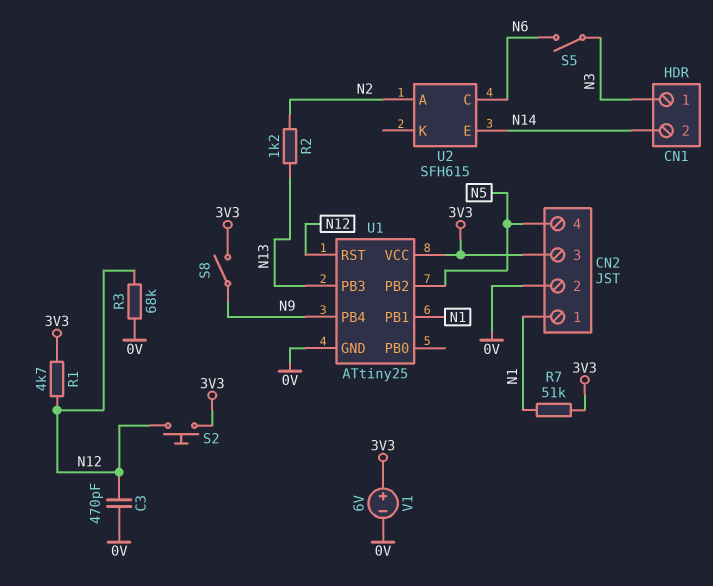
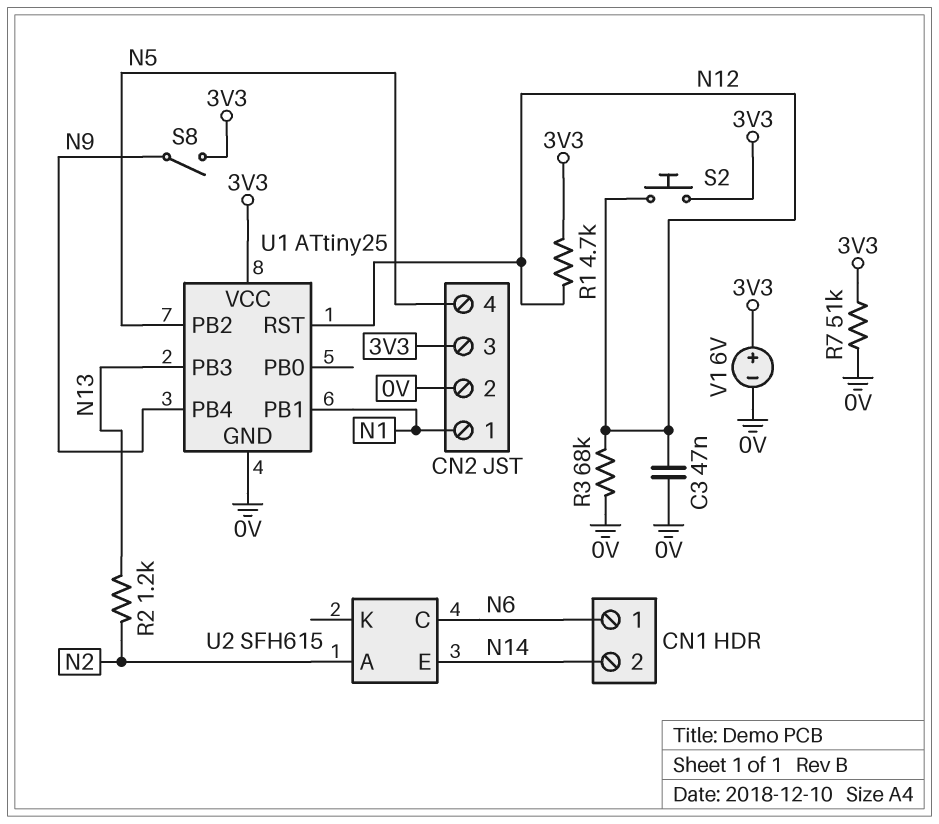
C3: 470pF (0V, N12) -> 47nF (0V, N12)
CN1 pin 1: N3 -> N6
R7: 51k (3V3, N1) -> 51k (0V, 3V3)
S5: switch (N3, N6) -> none

